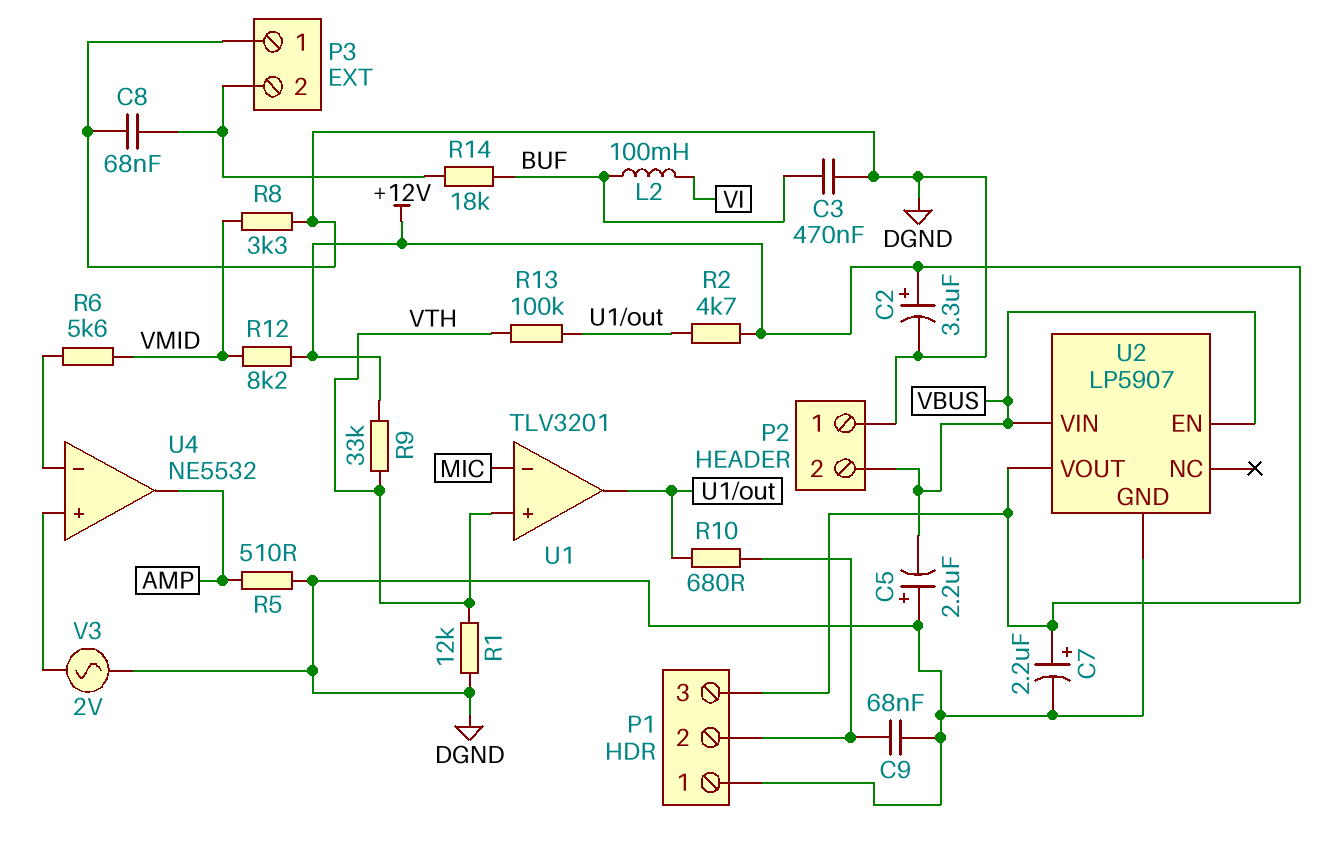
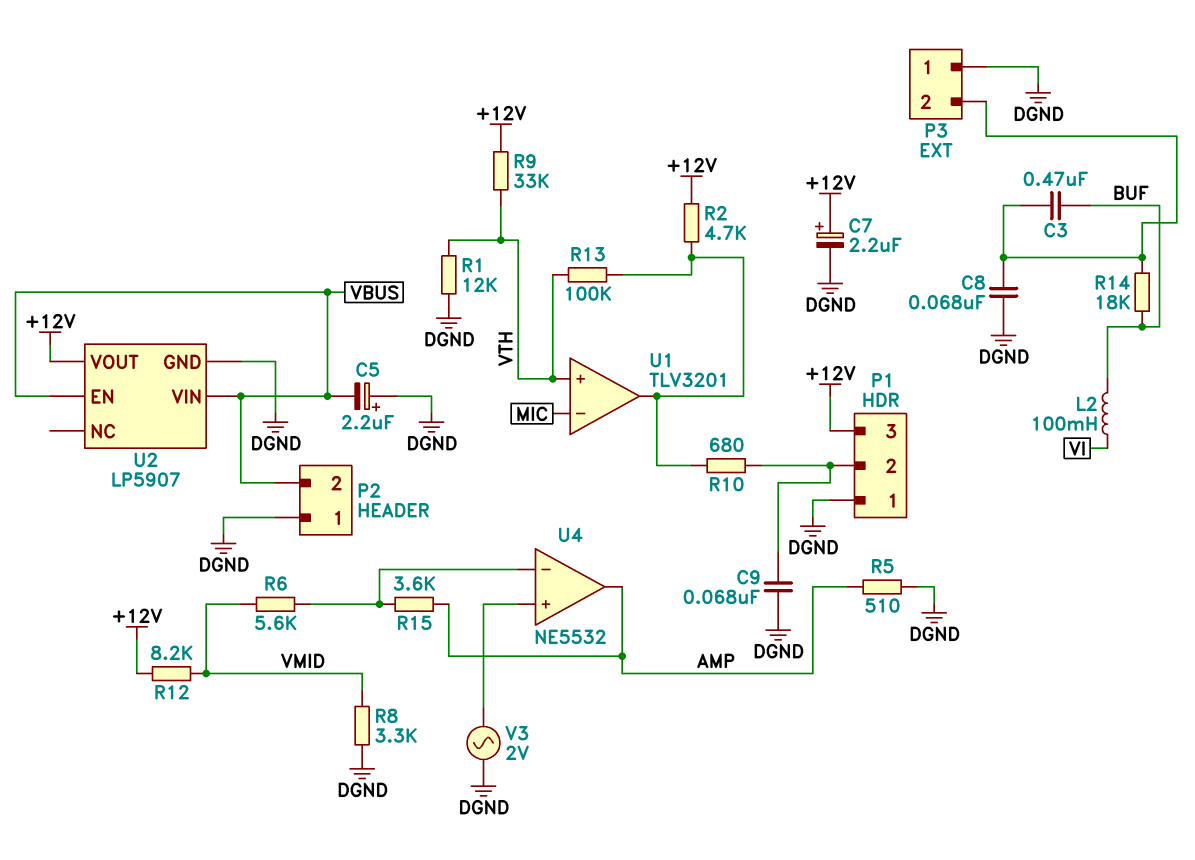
C2: 3.3uF (plus +12V, minus DGND) -> none
C3: 470nF (BUF, DGND) -> 470nF (BUF, P3/2)
R15: none -> 3.6k (AMP, U4/in-)

